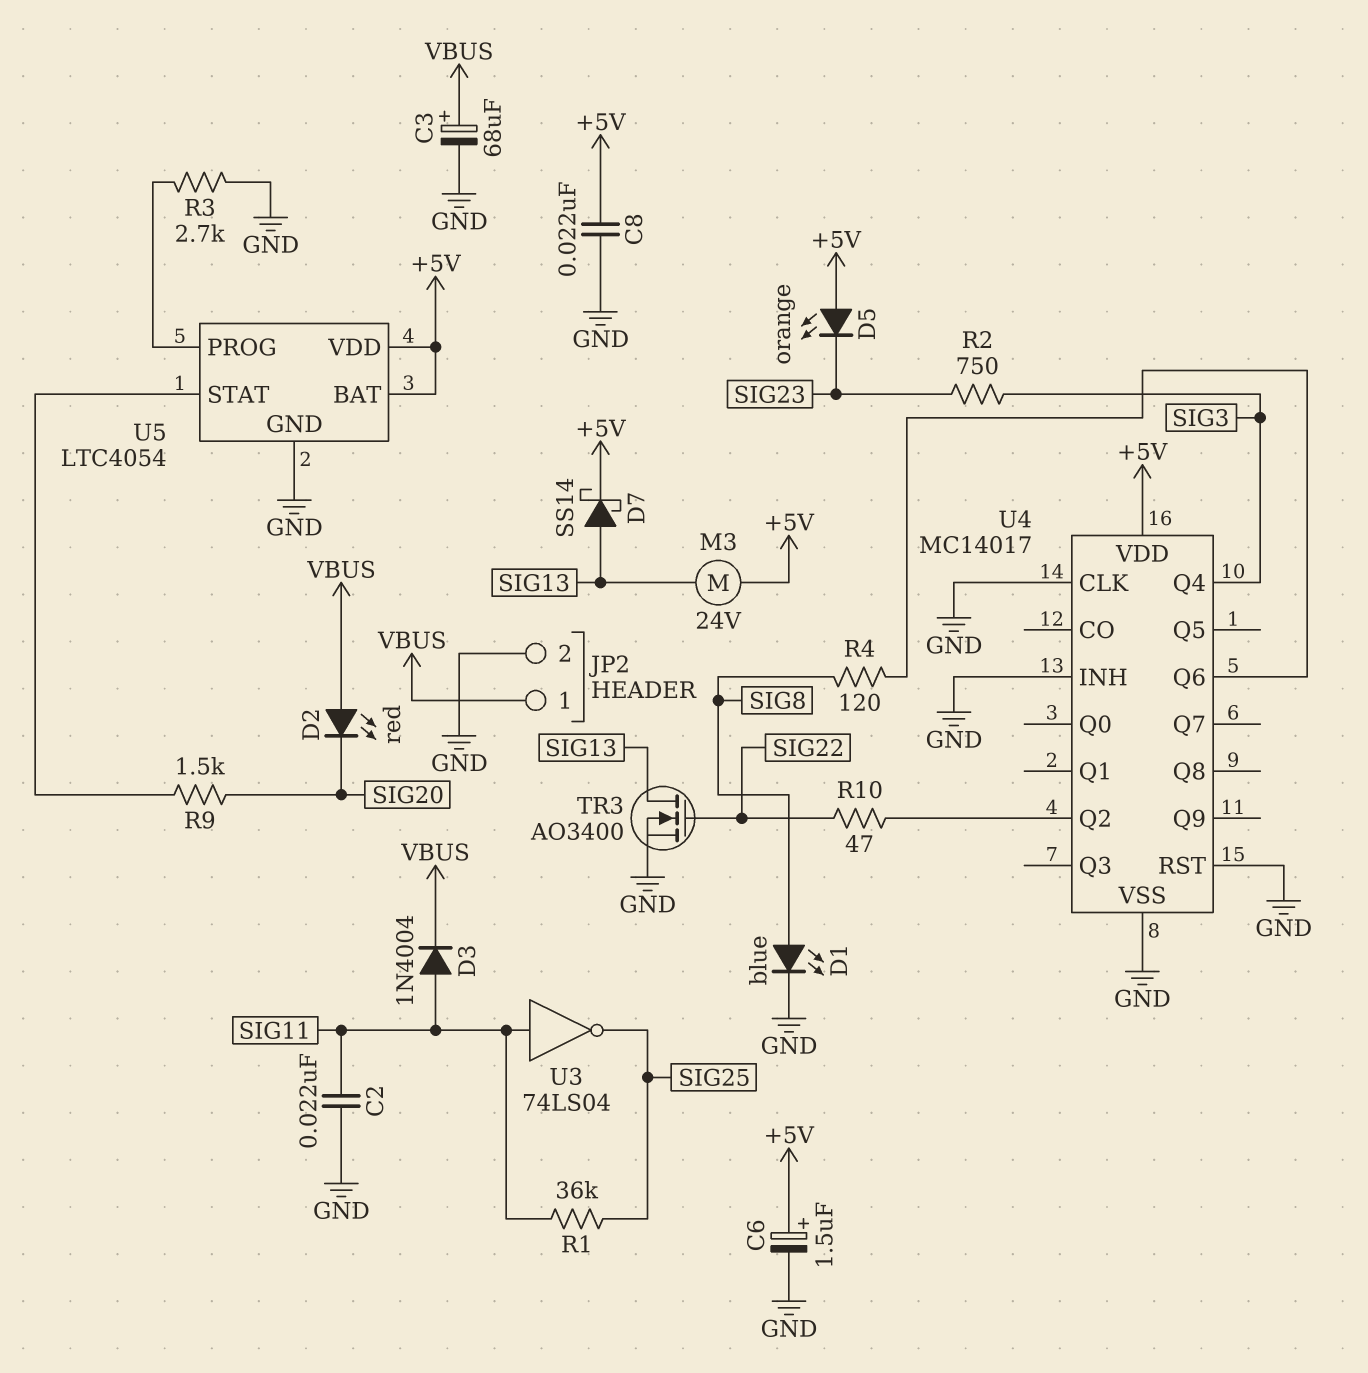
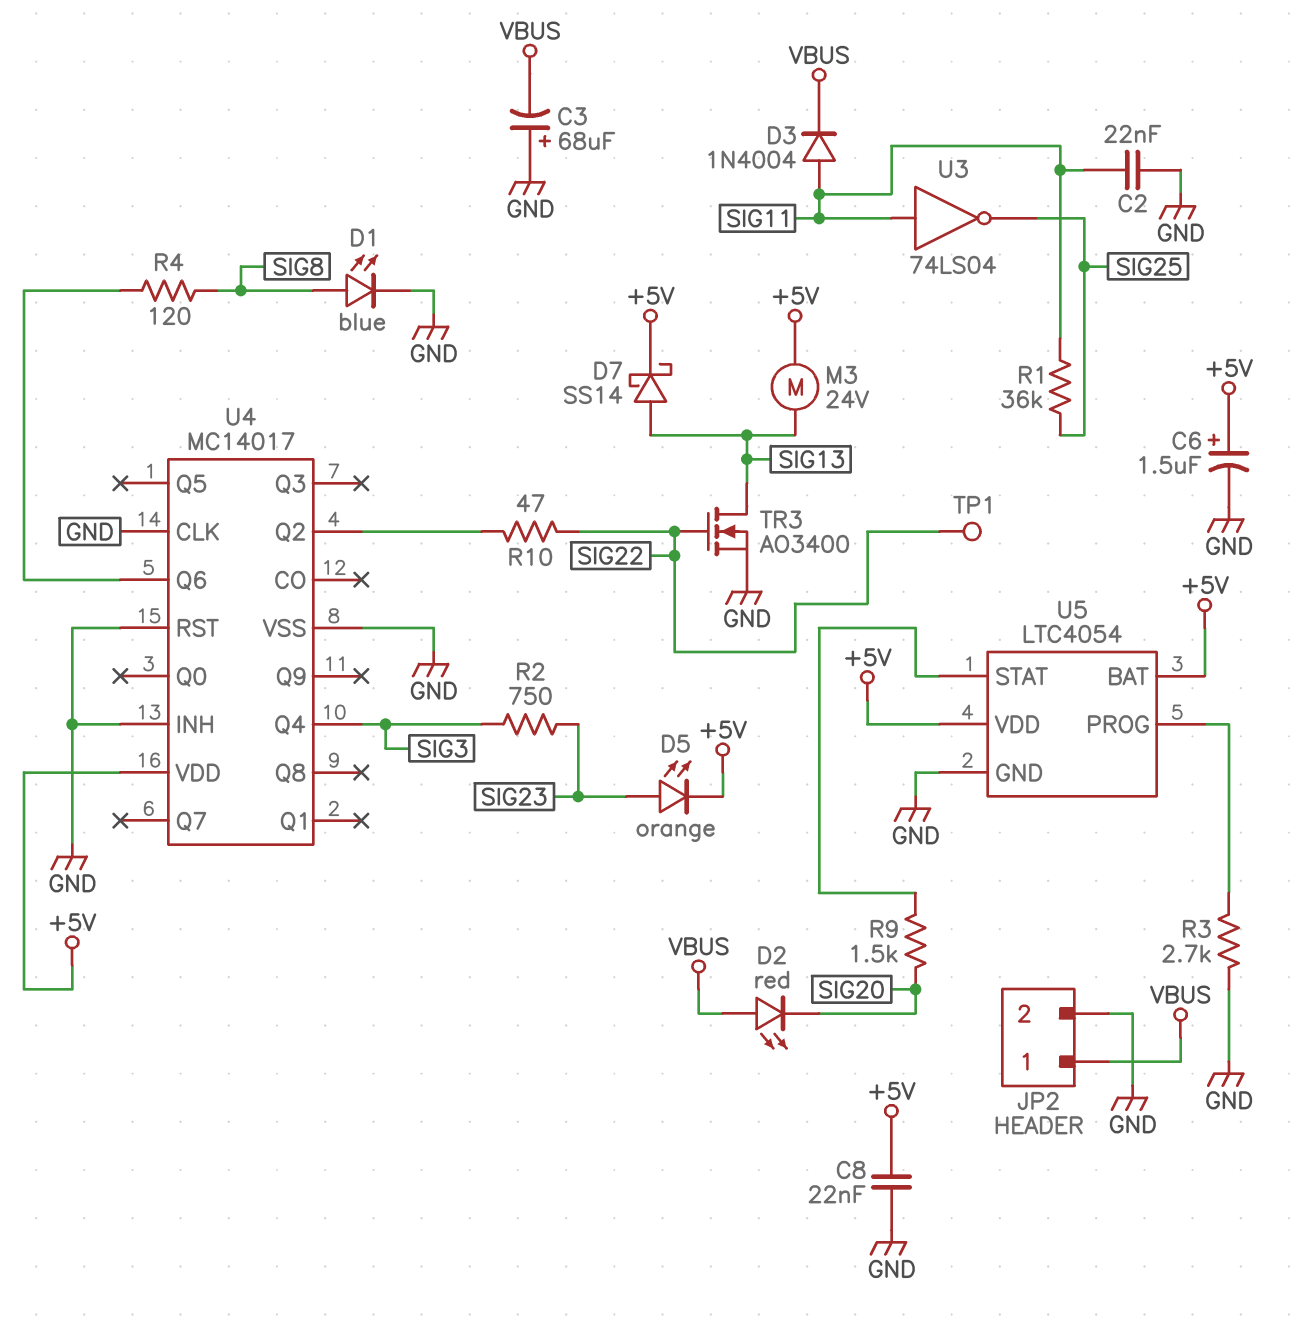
C3: 68uF (plus VBUS, minus GND) -> 68uF (plus GND, minus VBUS)
D5: LED orange (A +5V, K SIG23) -> LED orange (A SIG23, K +5V)
TP1: none -> test point (SIG22)

